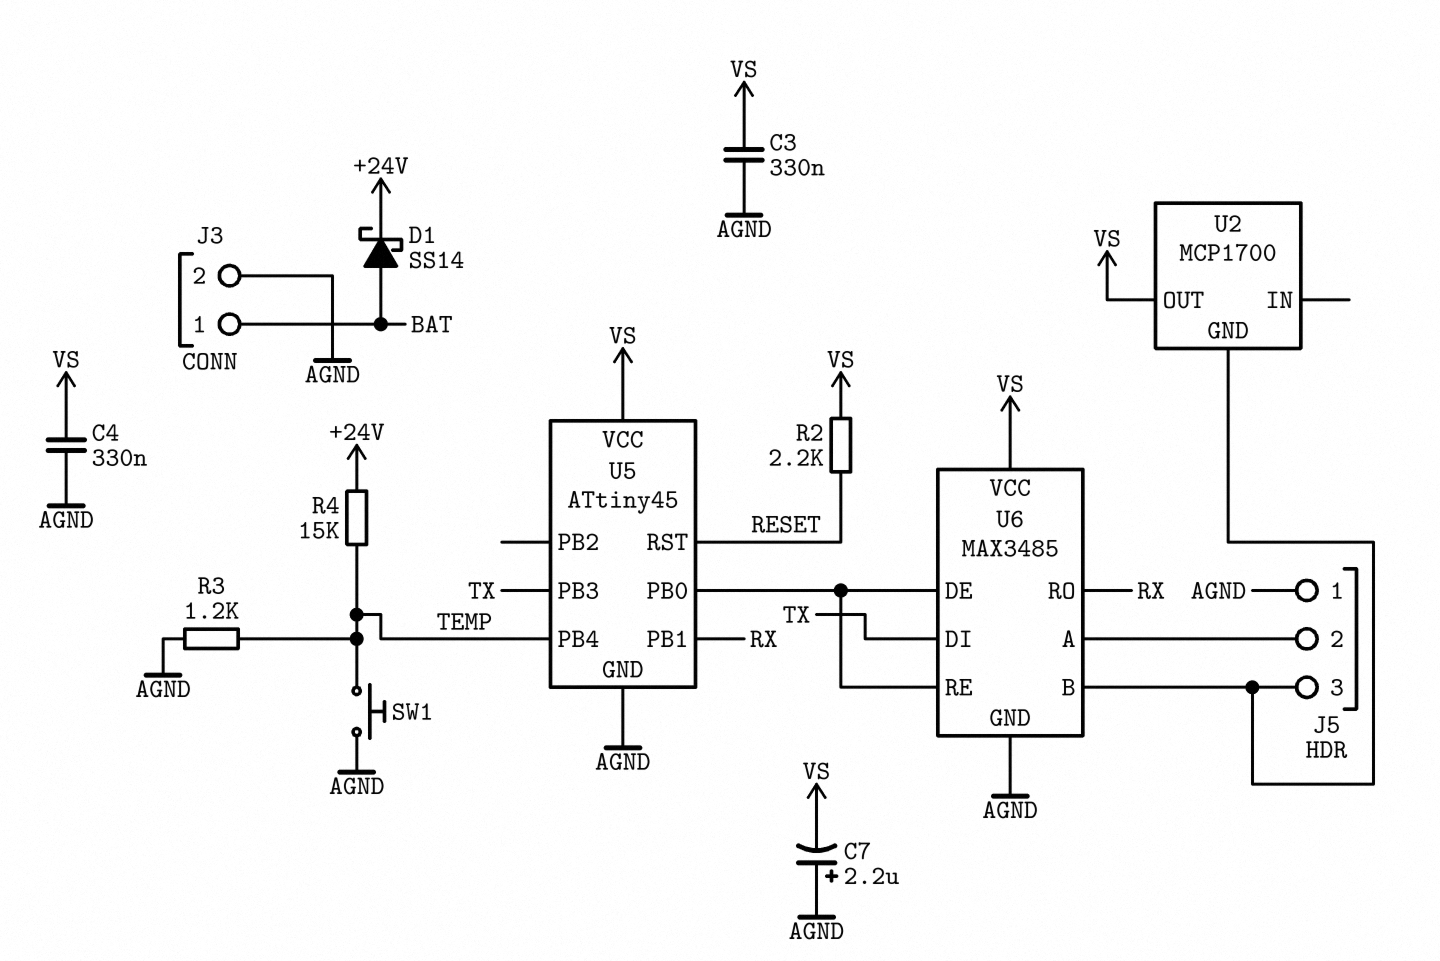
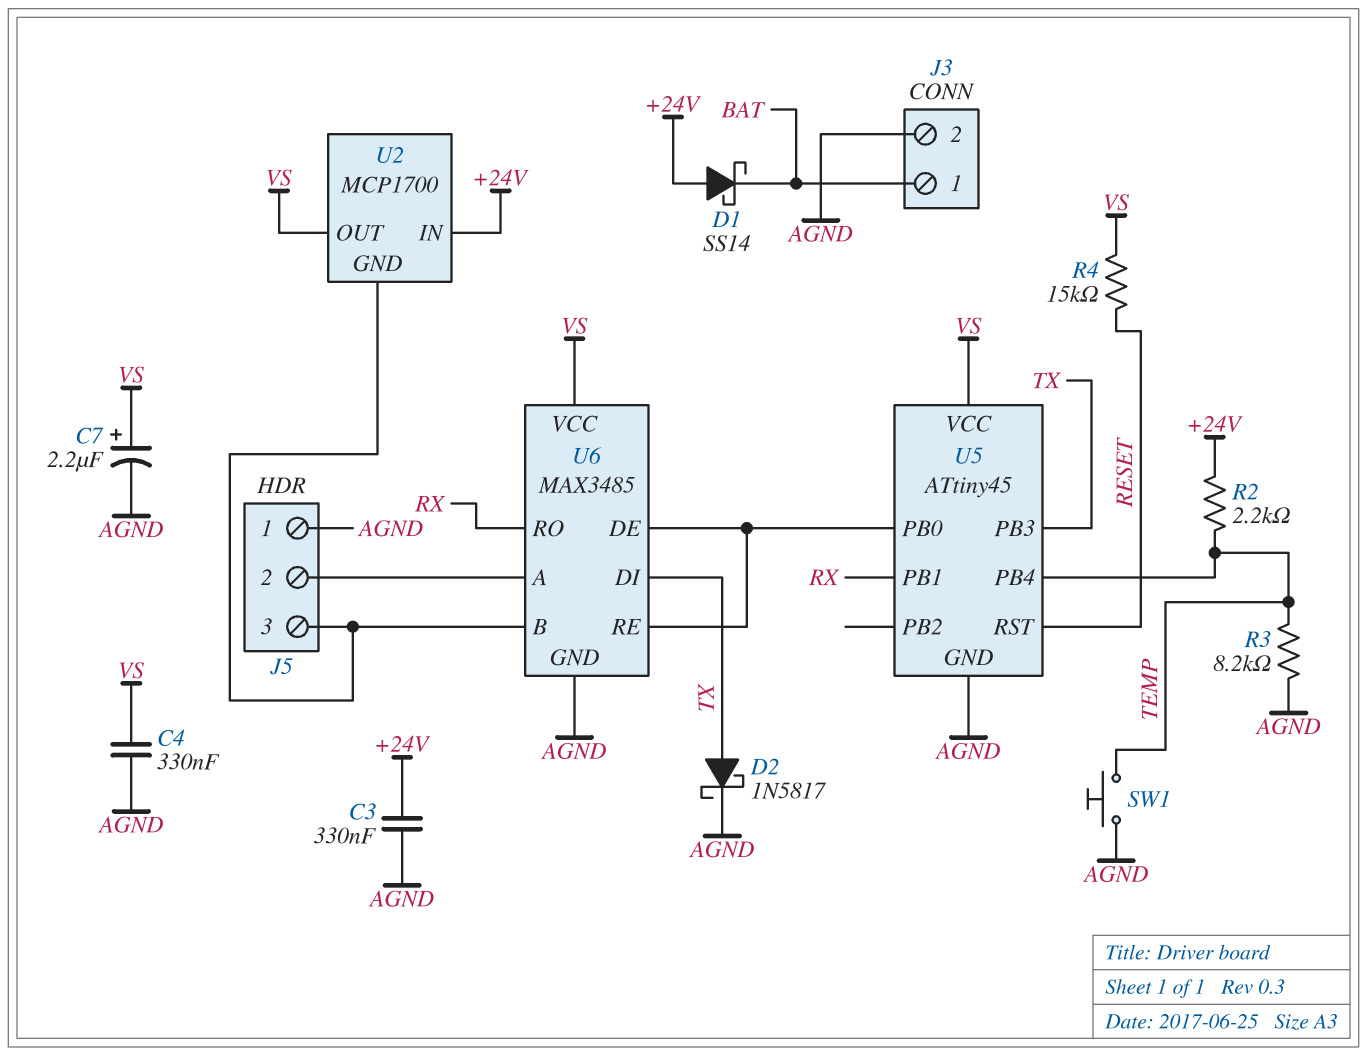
C3: 330nF (AGND, VS) -> 330nF (+24V, AGND)
C7: 2.2uF (plus AGND, minus VS) -> 2.2uF (plus VS, minus AGND)
D1: schottky SS14 (A BAT, K +24V) -> schottky SS14 (A +24V, K BAT)
D2: none -> schottky 1N5817 (A TX, K AGND)
R2: 2.2k (RESET, VS) -> 2.2k (+24V, TEMP)
R3: 1.2k (AGND, TEMP) -> 8.2k (AGND, TEMP)
R4: 15k (+24V, TEMP) -> 15k (RESET, VS)
U2 pin IN: none -> +24V

